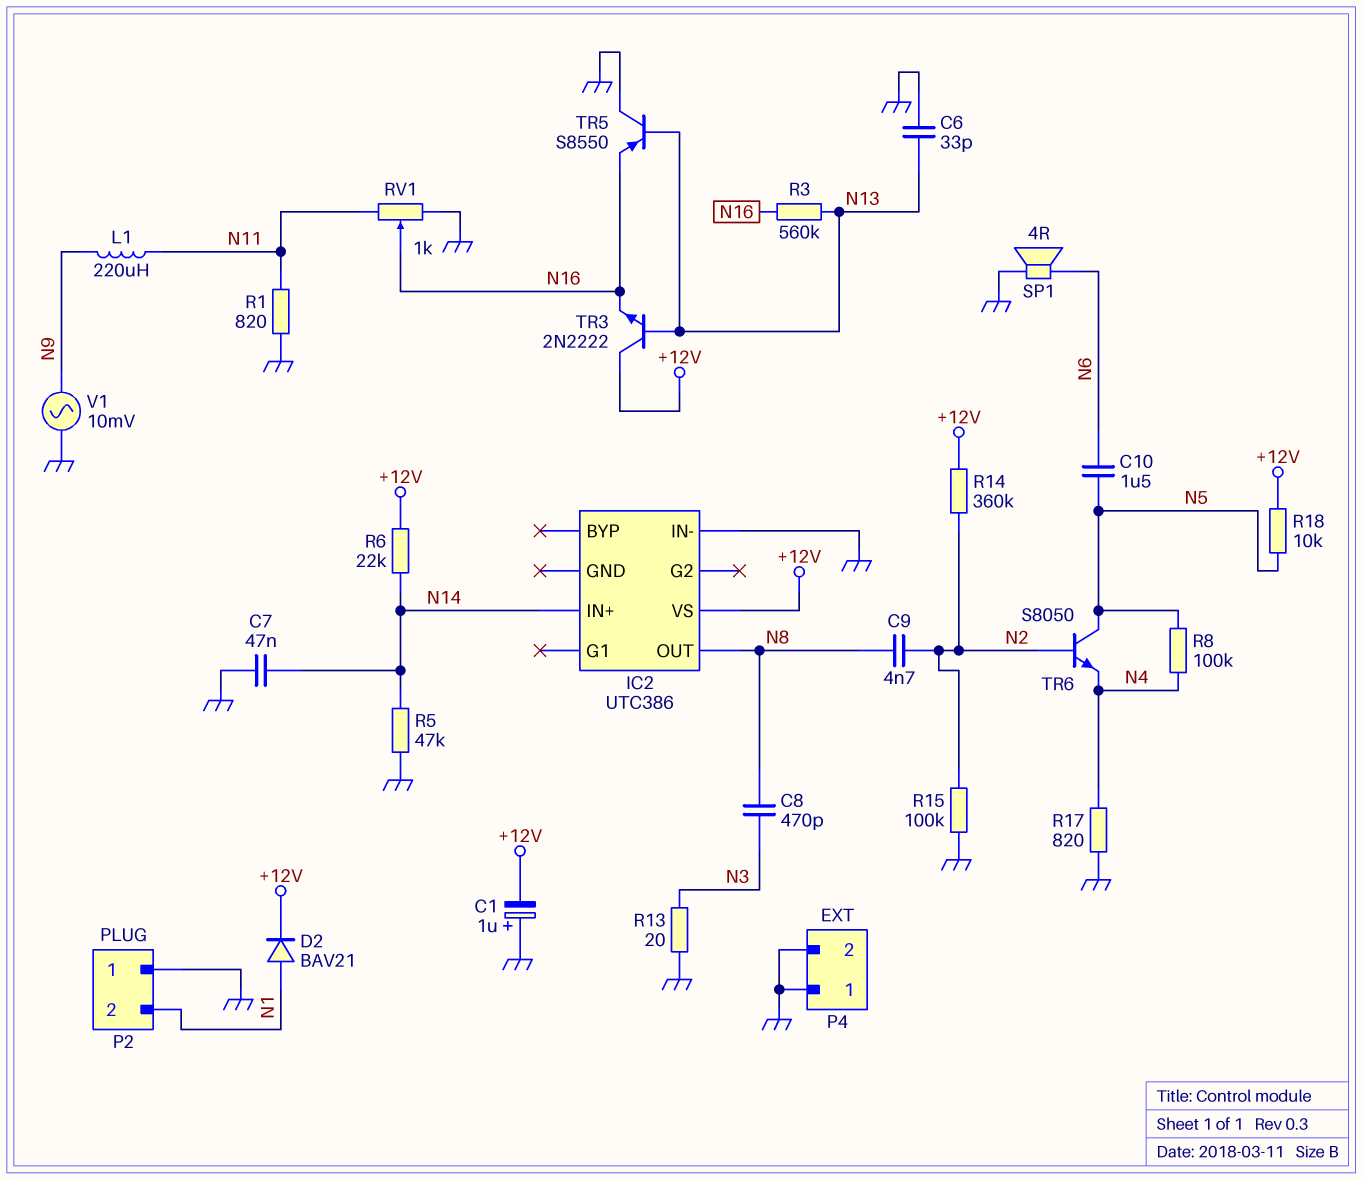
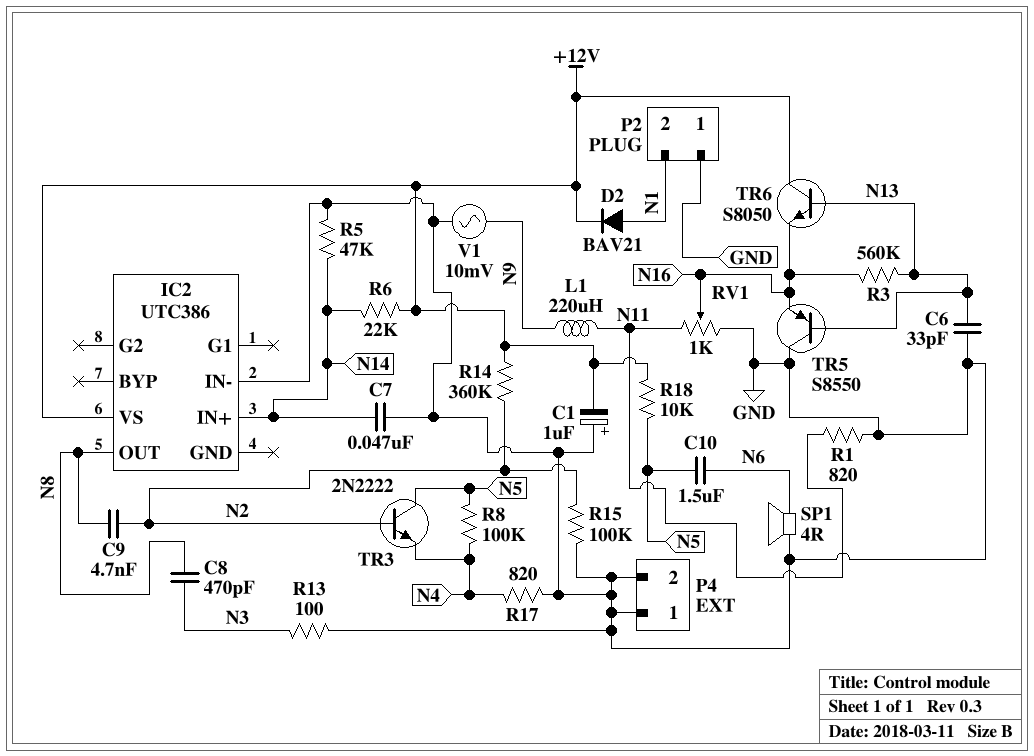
R13: 20 (GND, N3) -> 100 (GND, N3)
TR3: NPN 2N2222 (B N13, C +12V, E N16) -> NPN 2N2222 (B N2, C N5, E N4)
TR6: NPN S8050 (B N2, C N5, E N4) -> NPN S8050 (B N13, C +12V, E N16)

